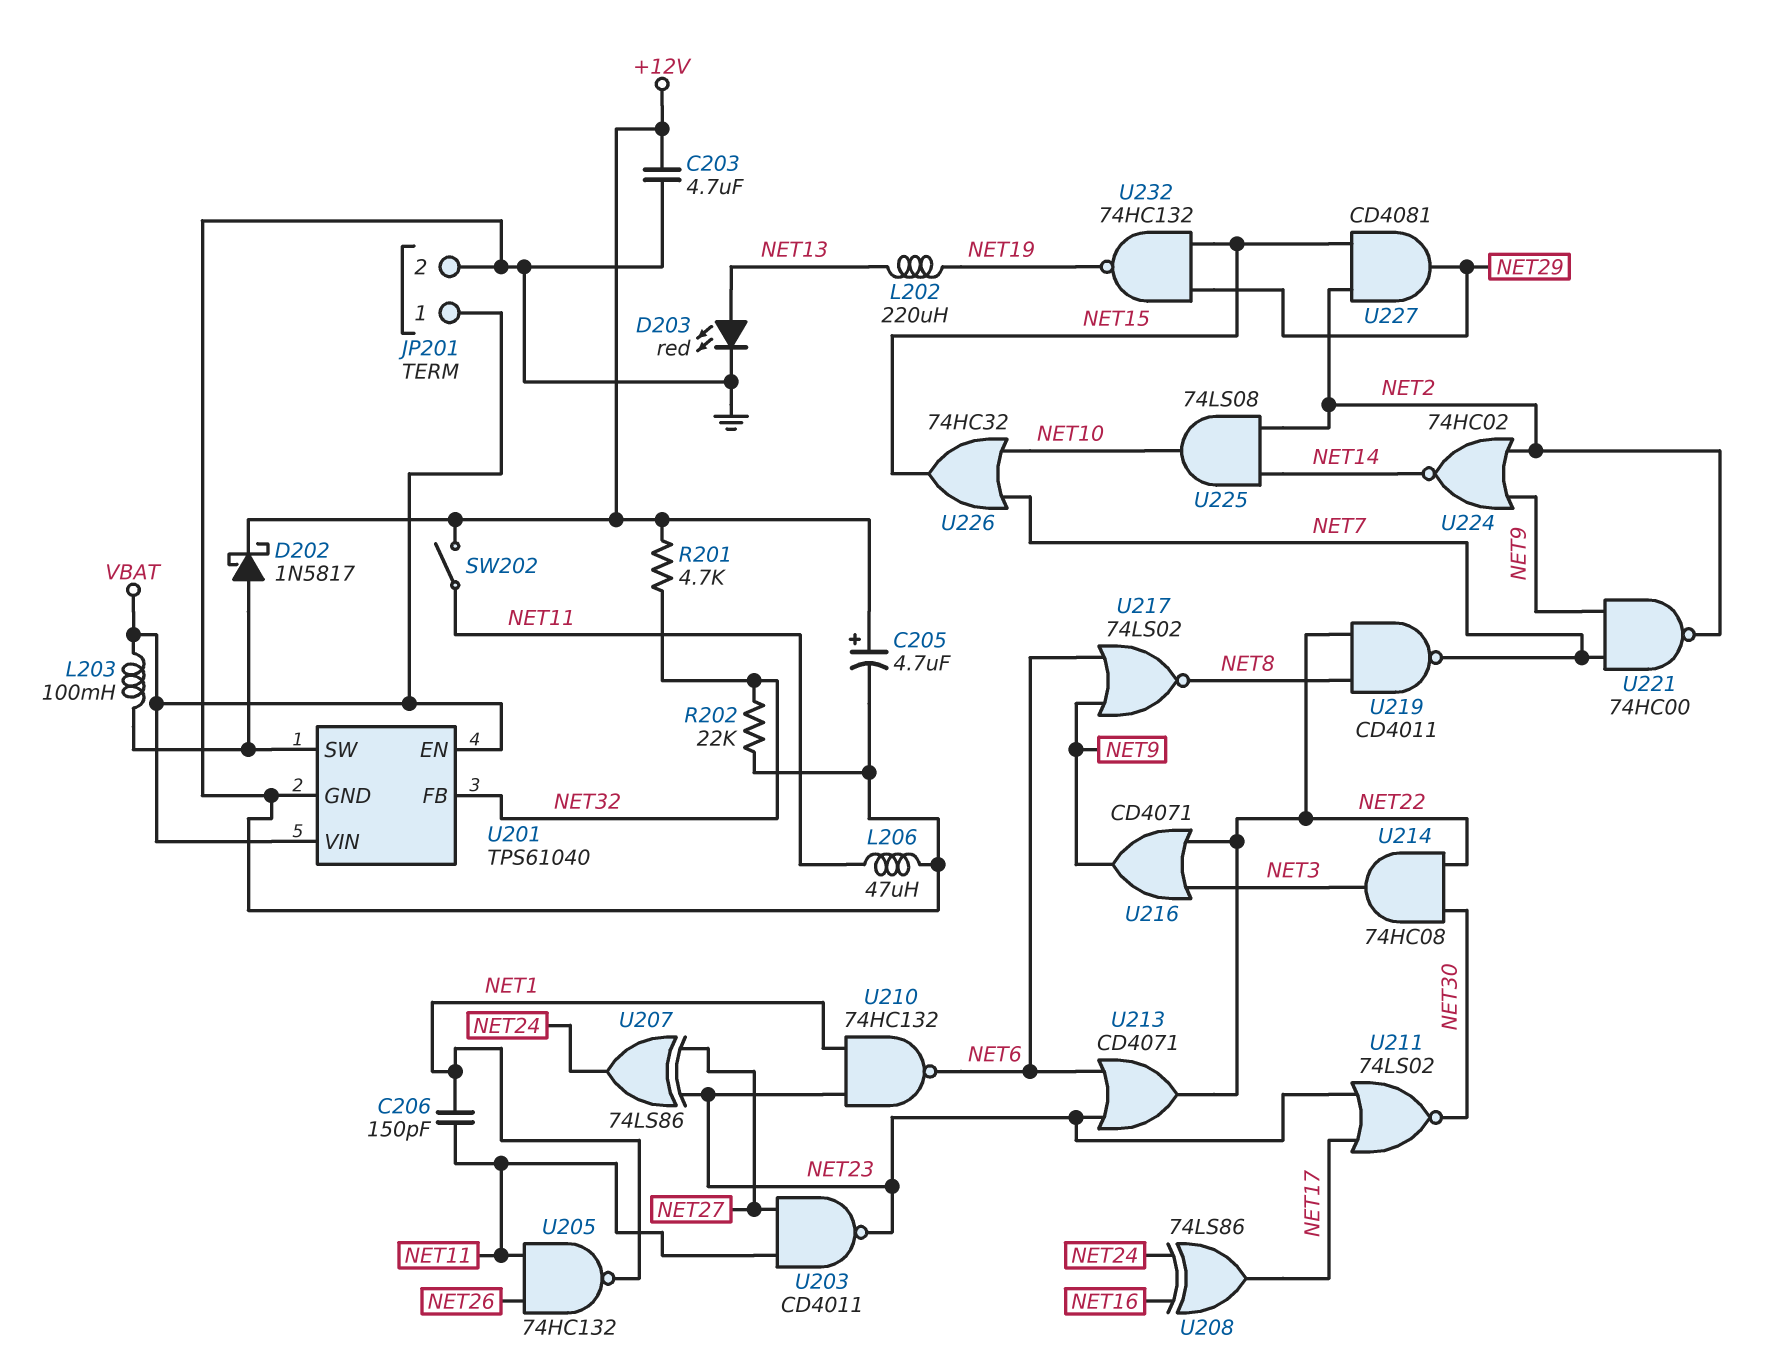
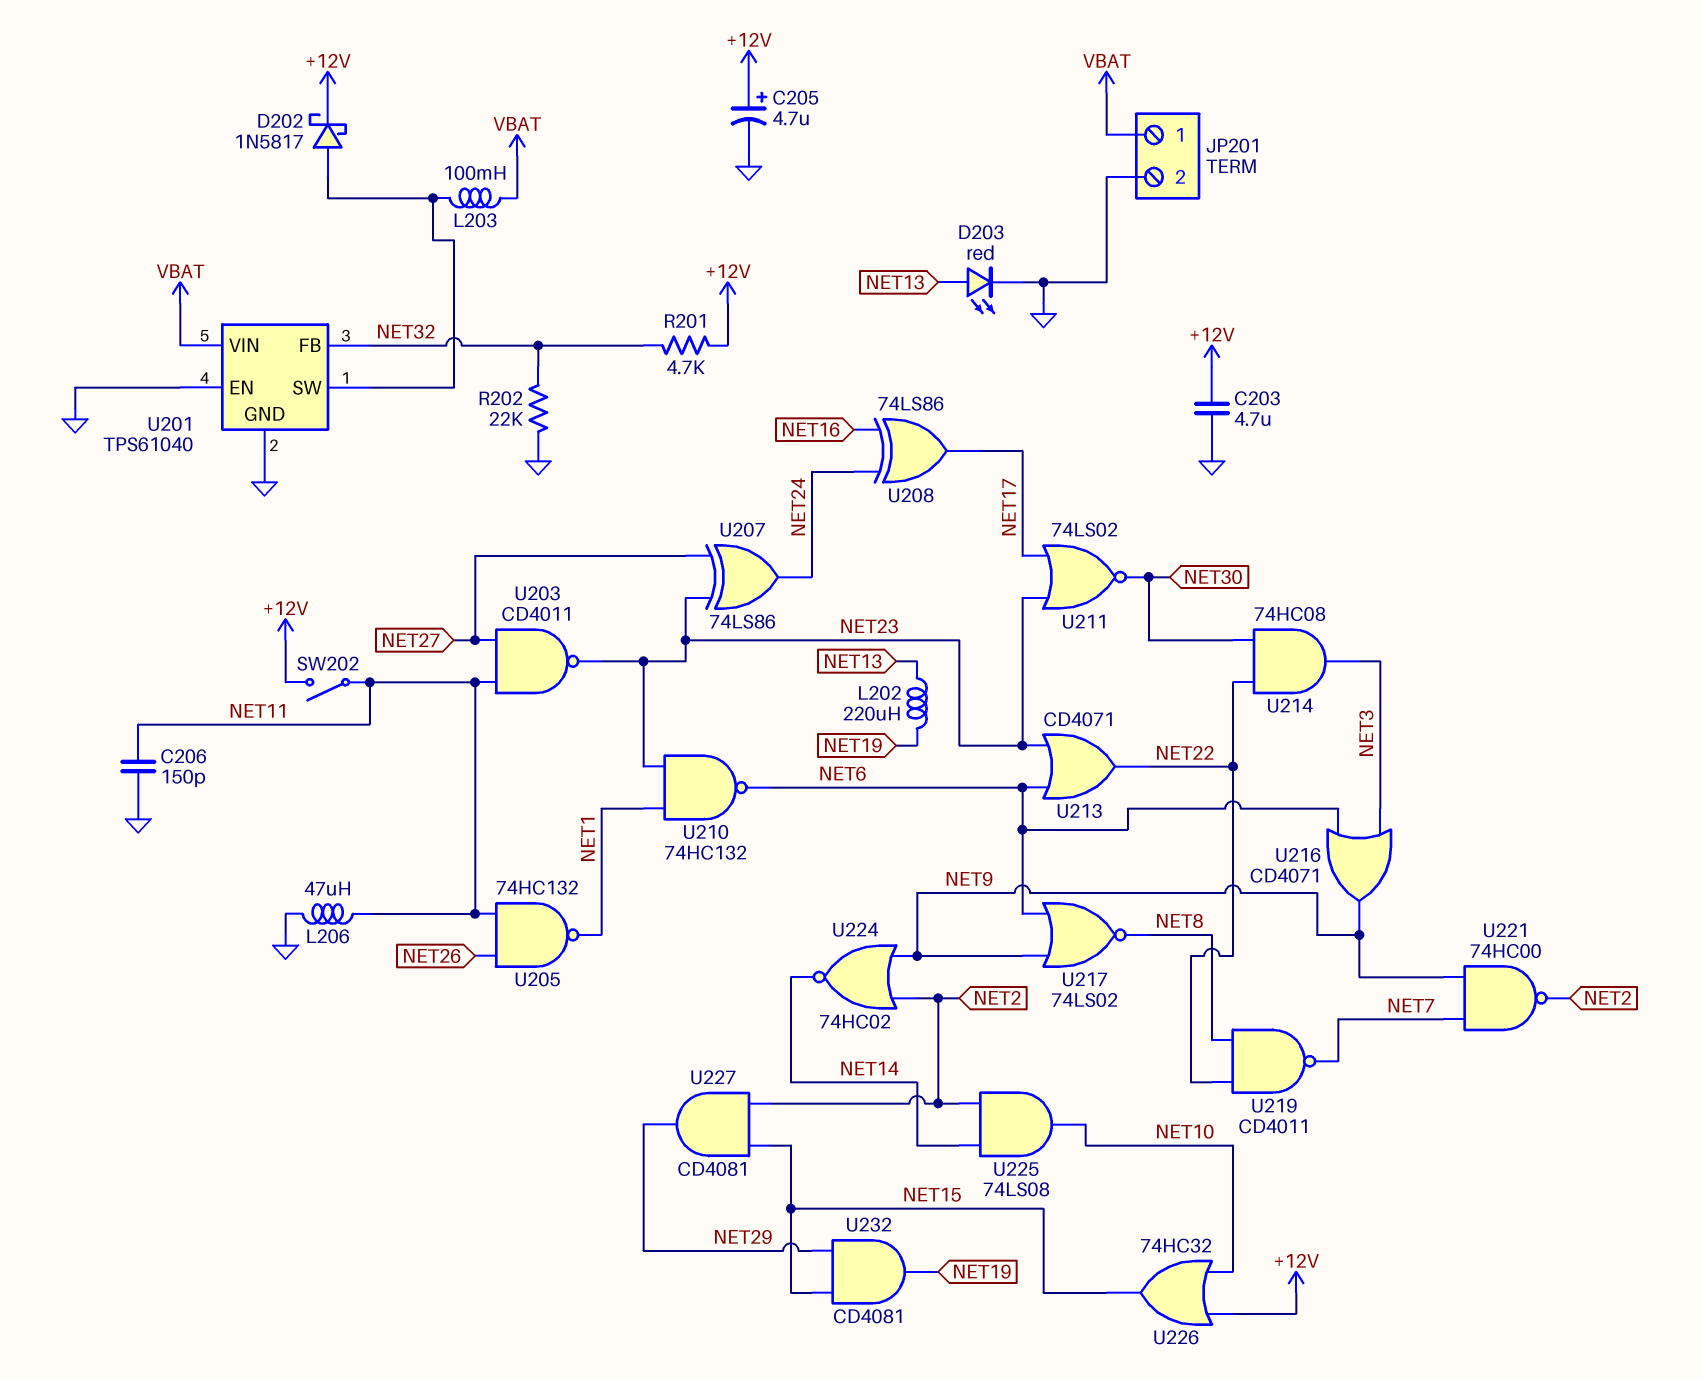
C206: 150pF (NET1, NET11) -> 150pF (GND, NET11)
U201 pin EN: VBAT -> GND
U216: OR CD4071 (in NET3, in NET22, out NET9) -> OR CD4071 (in NET3, in NET6, out NET9)
U226: OR 74HC32 (in NET7, in NET10, out NET15) -> OR 74HC32 (in +12V, in NET10, out NET15)
U232: NAND 74HC132 (in NET15, in NET29, out NET19) -> AND CD4081 (in NET15, in NET29, out NET19)

